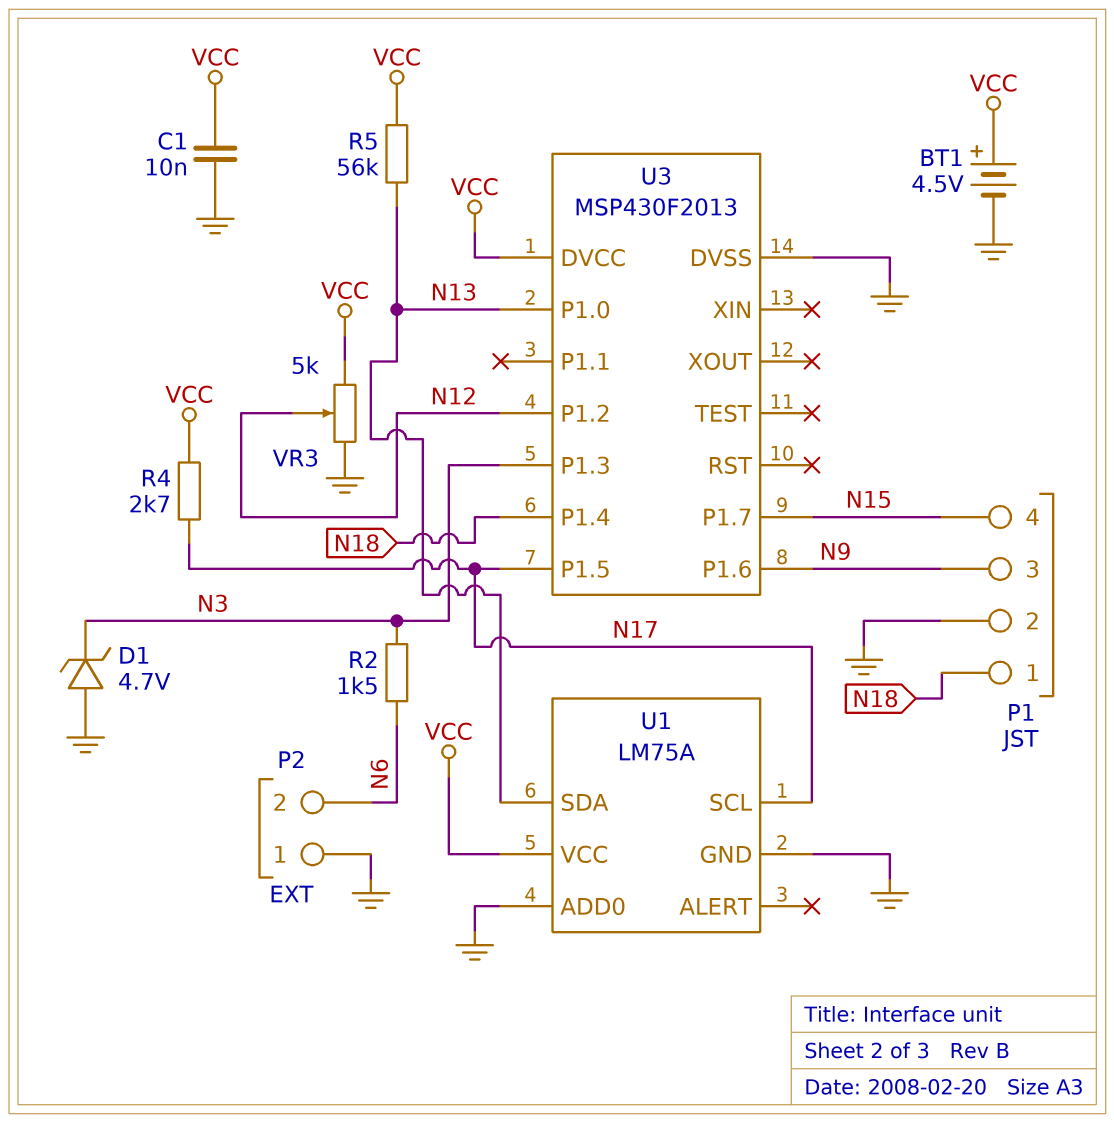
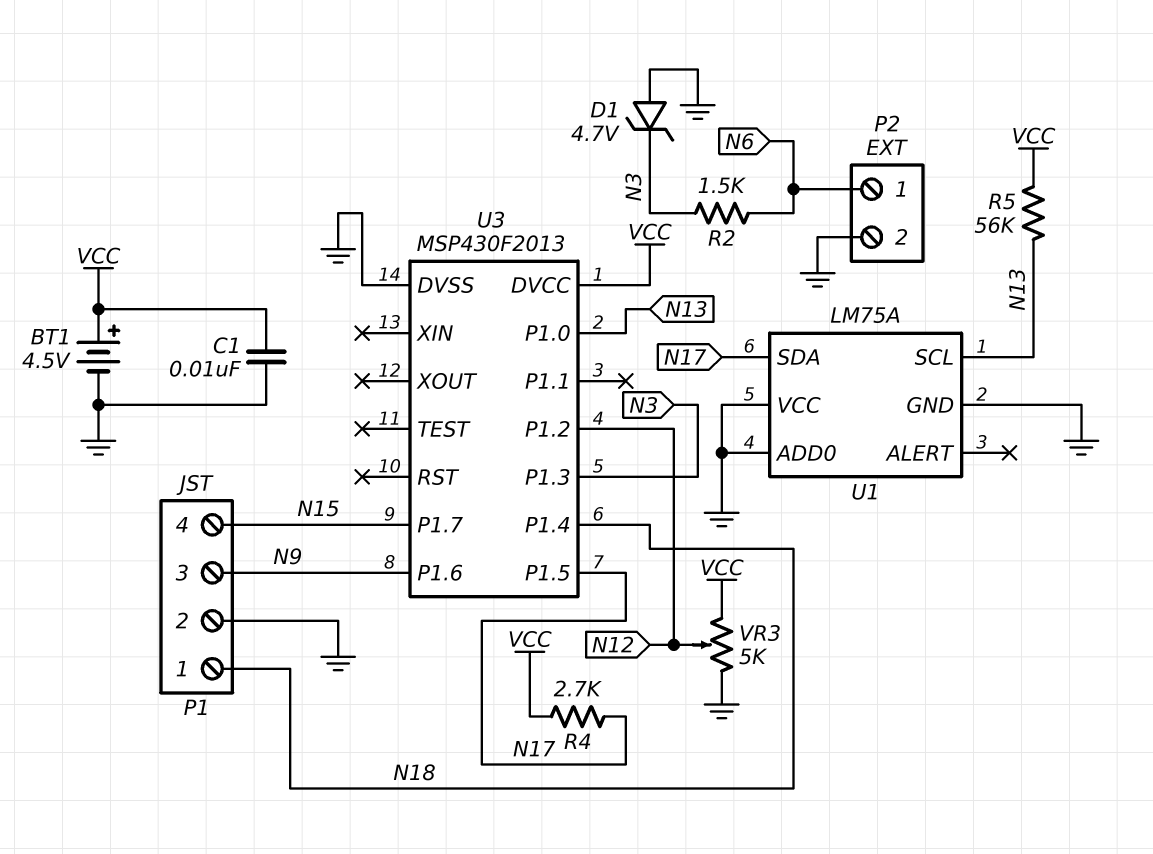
P2 pin 1: GND -> N6
P2 pin 2: N6 -> GND
U1 pin SCL: N17 -> N13
U1 pin SDA: N13 -> N17
U1 pin VCC: VCC -> GND

